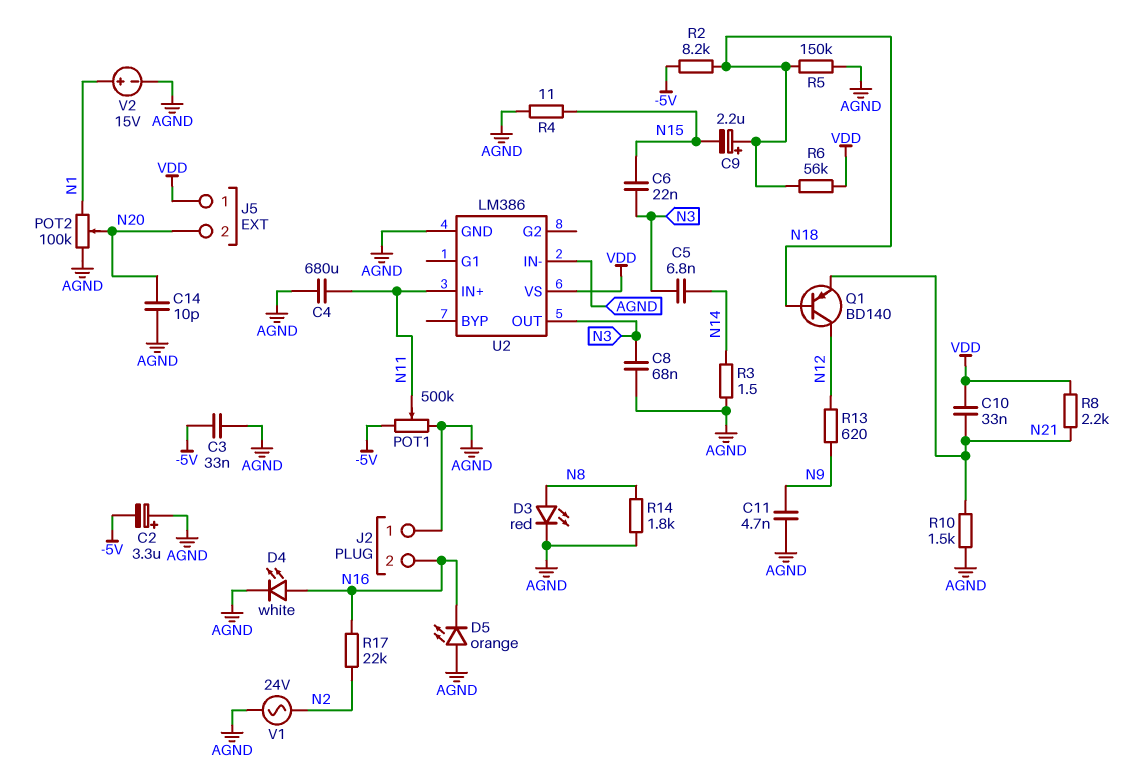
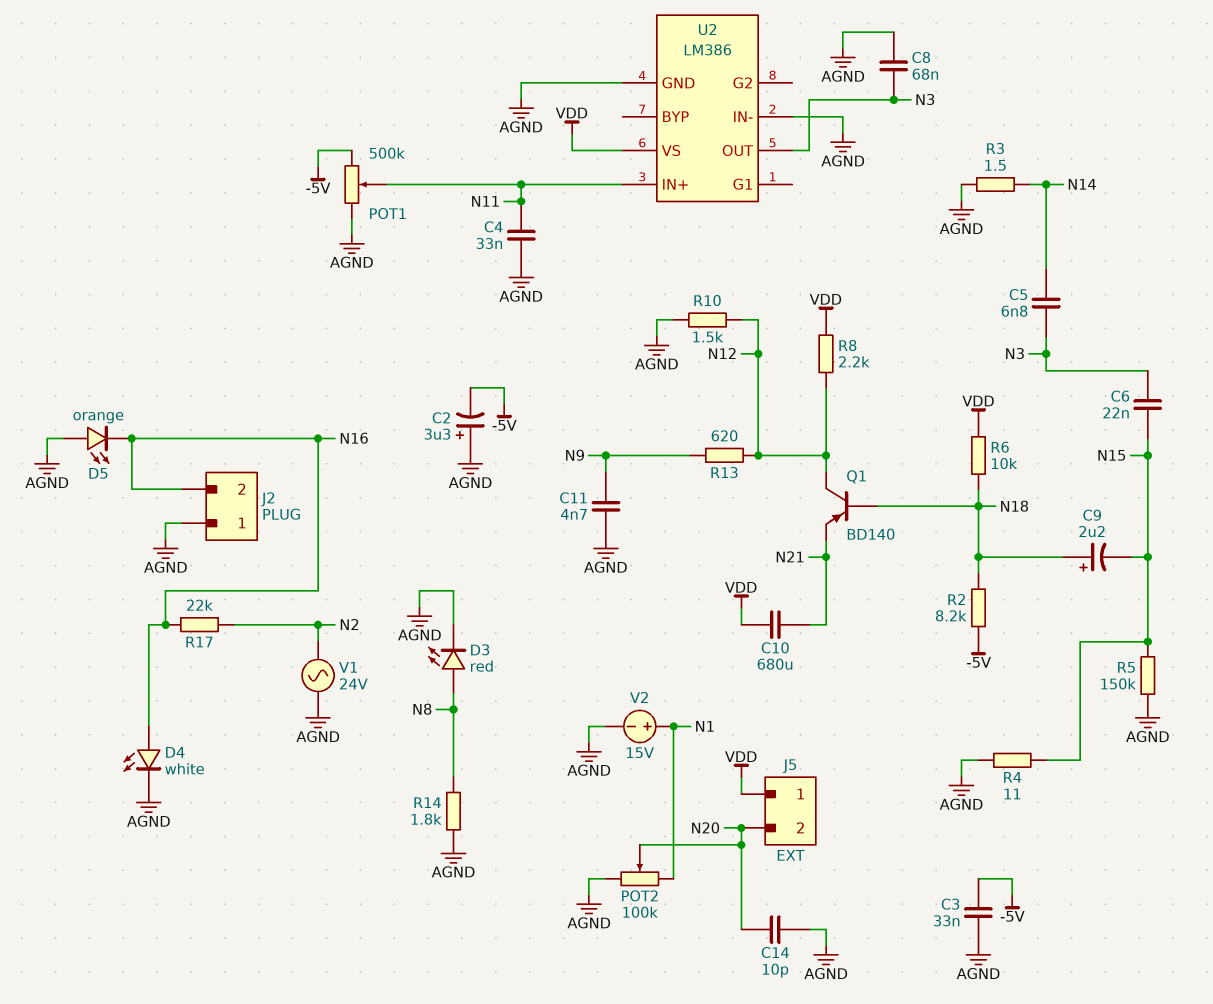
C4: 680uF (AGND, N11) -> 33nF (AGND, N11)
C10: 33nF (N21, VDD) -> 680uF (N21, VDD)
R5: 150k (AGND, N18) -> 150k (AGND, N15)
R6: 56k (N18, VDD) -> 10k (N18, VDD)
R8: 2.2k (N21, VDD) -> 2.2k (N12, VDD)
R10: 1.5k (AGND, N21) -> 1.5k (AGND, N12)

